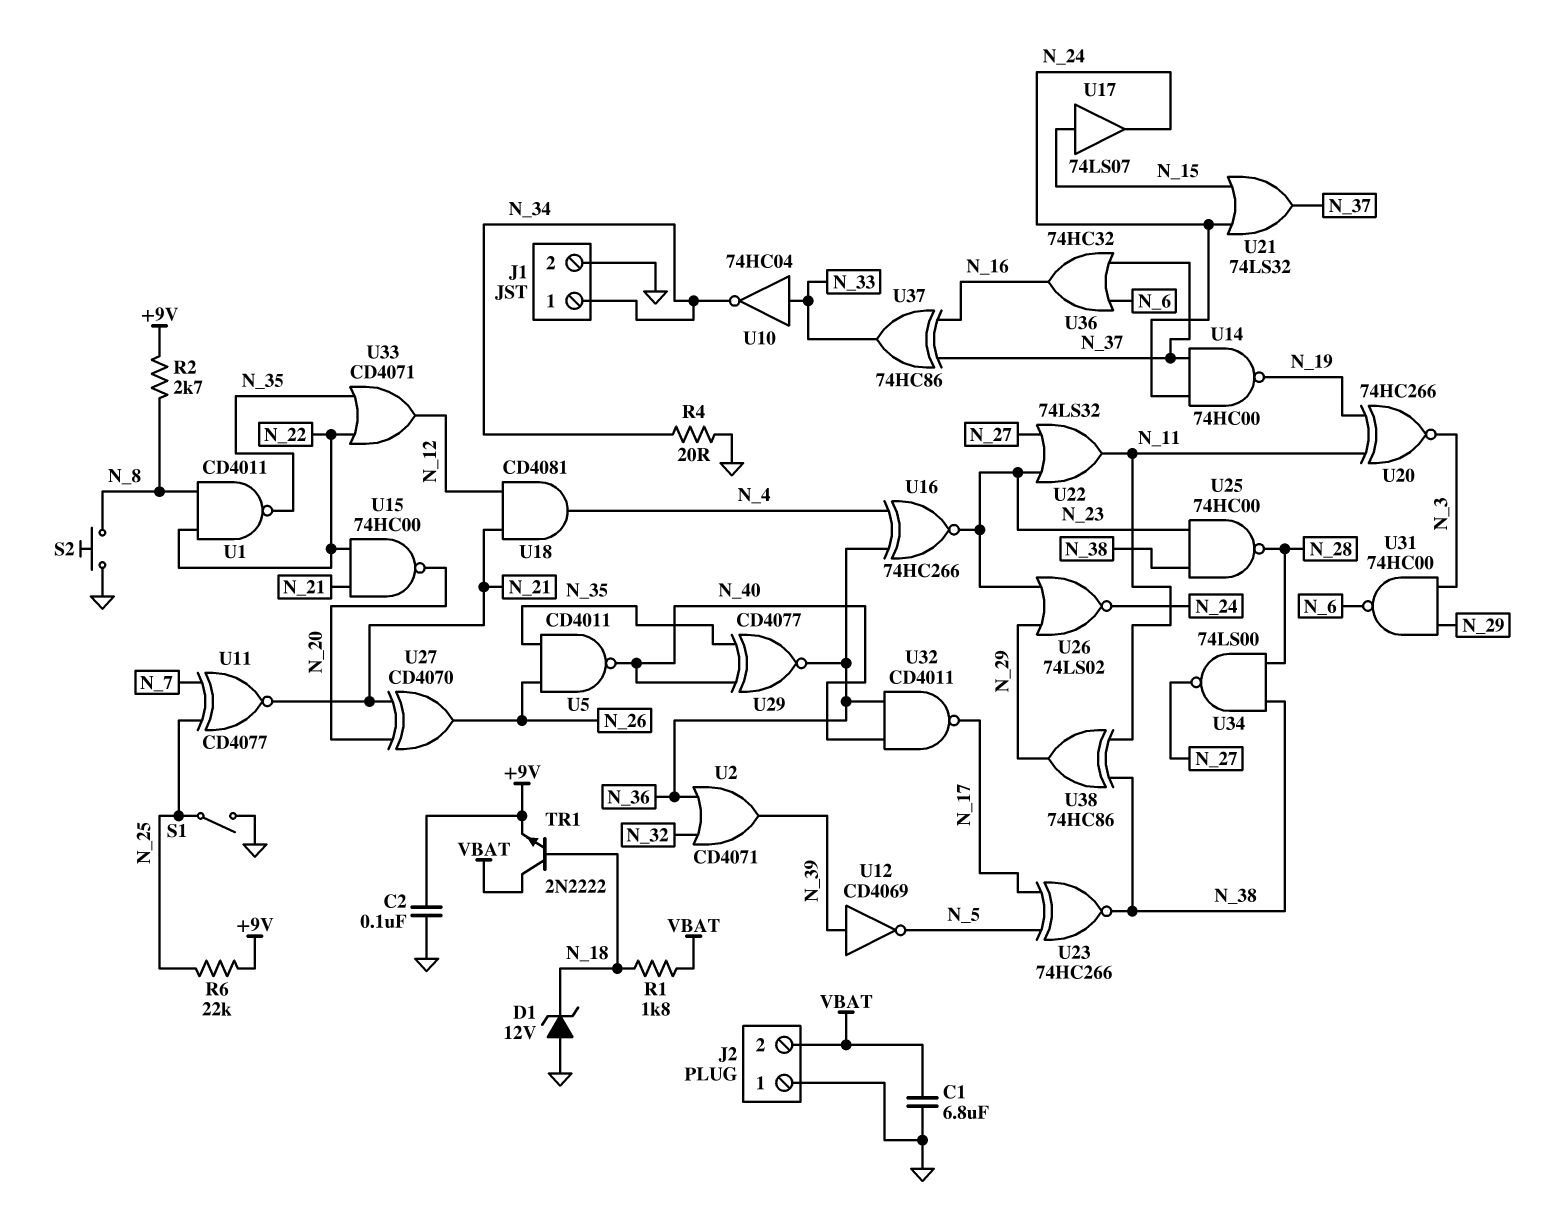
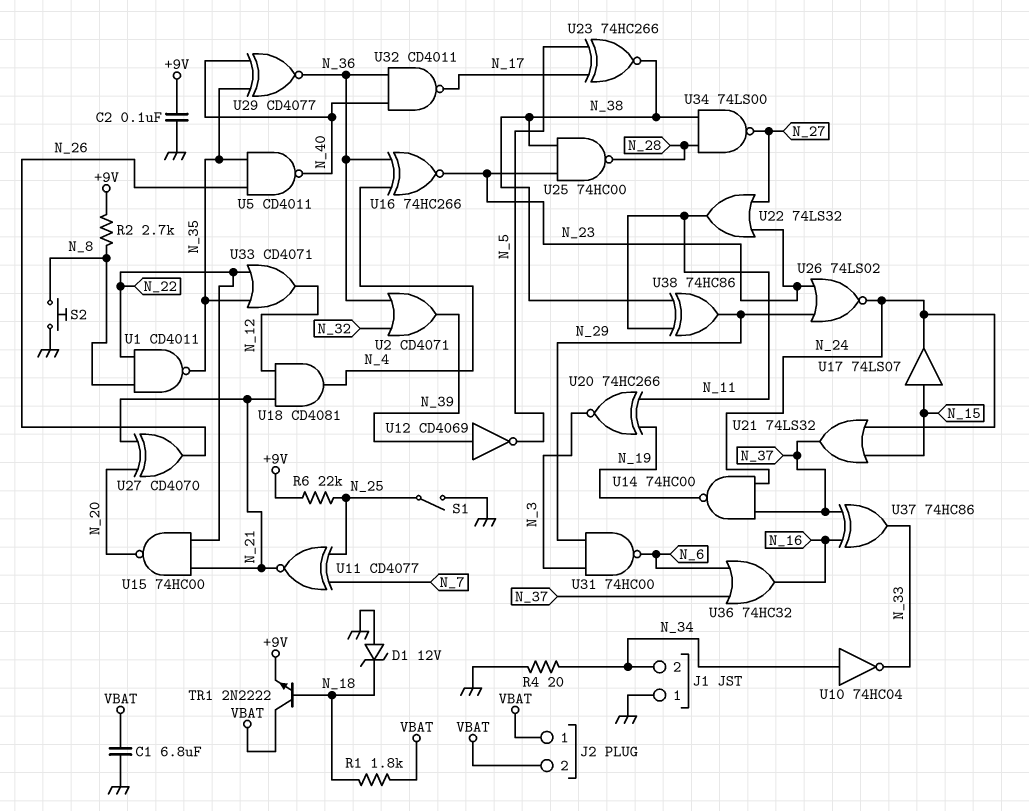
J1 pin 1: N_34 -> GND
J1 pin 2: GND -> N_34
J2 pin 1: GND -> VBAT
U10: NOT 74HC04 (in N_33, out N_34) -> NOT 74HC04 (in N_34, out N_33)

